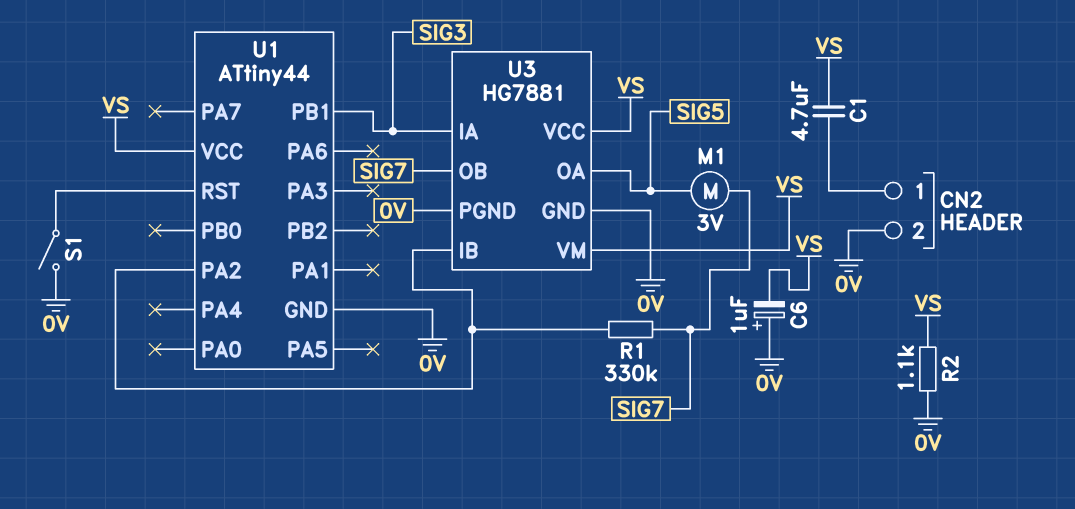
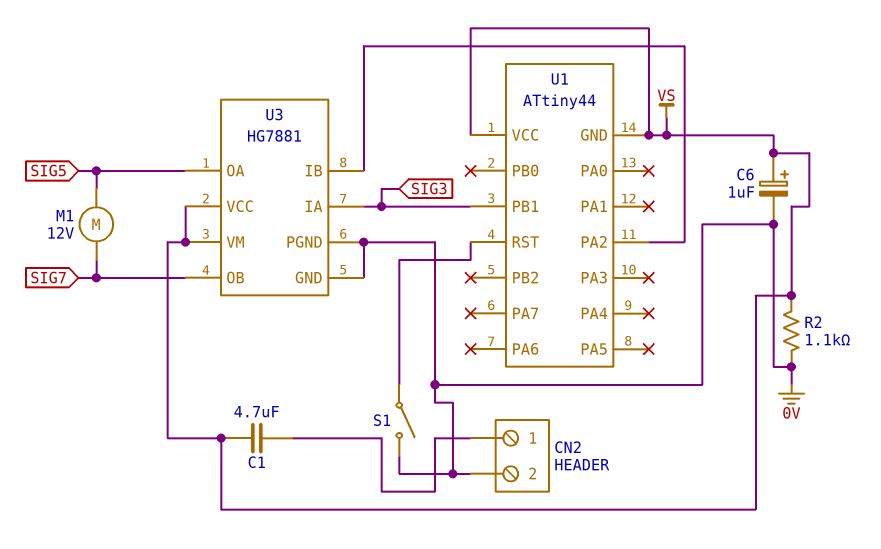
C6: 1uF (plus 0V, minus VS) -> 1uF (plus VS, minus 0V)
M1: motor 3V (SIG5, SIG7) -> motor 12V (SIG5, SIG7)
R1: 330k (SIG7, U1/PA2) -> none
U1 pin GND: 0V -> VS

